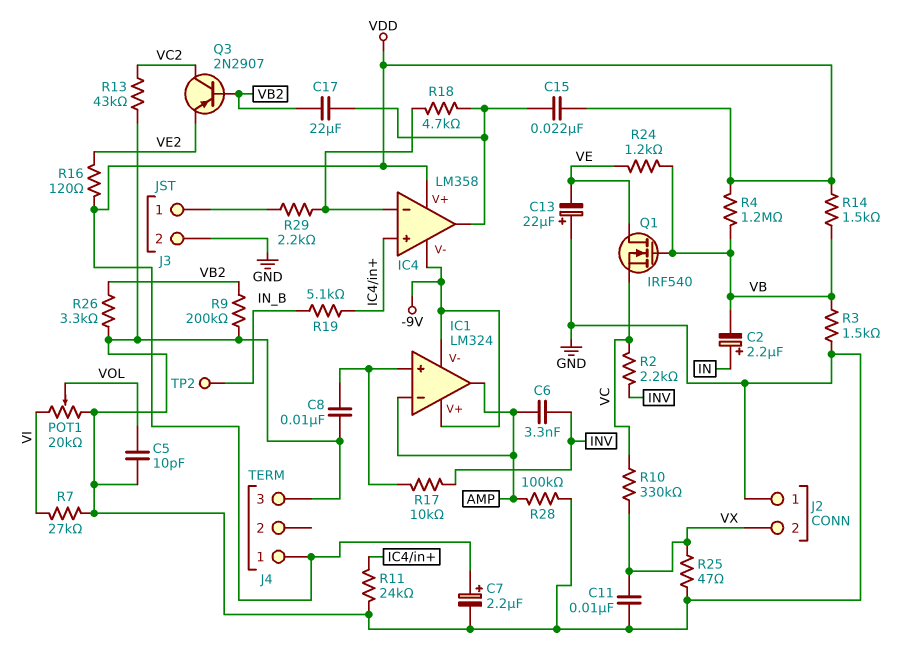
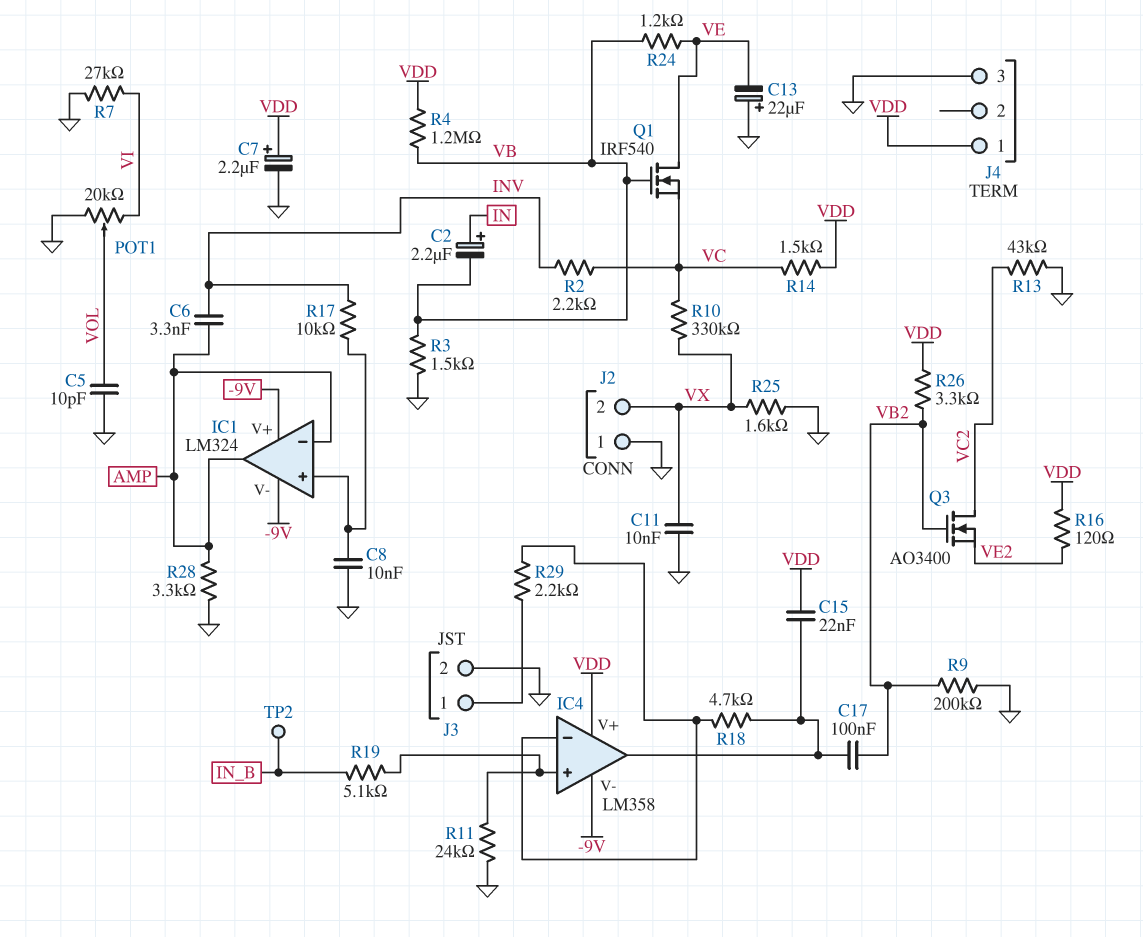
C17: 22uF (IC4/out, VB2) -> 100nF (IC4/out, VB2)
Q3: PNP 2N2907 (B VB2, C VC2, E VE2) -> NMOS AO3400 (G VB2, D VC2, S VE2)
R14: 1.5k (VB, VDD) -> 1.5k (VC, VDD)
R25: 47 (GND, VX) -> 1.6k (GND, VX)
R26: 3.3k (GND, VB2) -> 3.3k (VB2, VDD)
R28: 100k (AMP, GND) -> 3.3k (AMP, GND)

